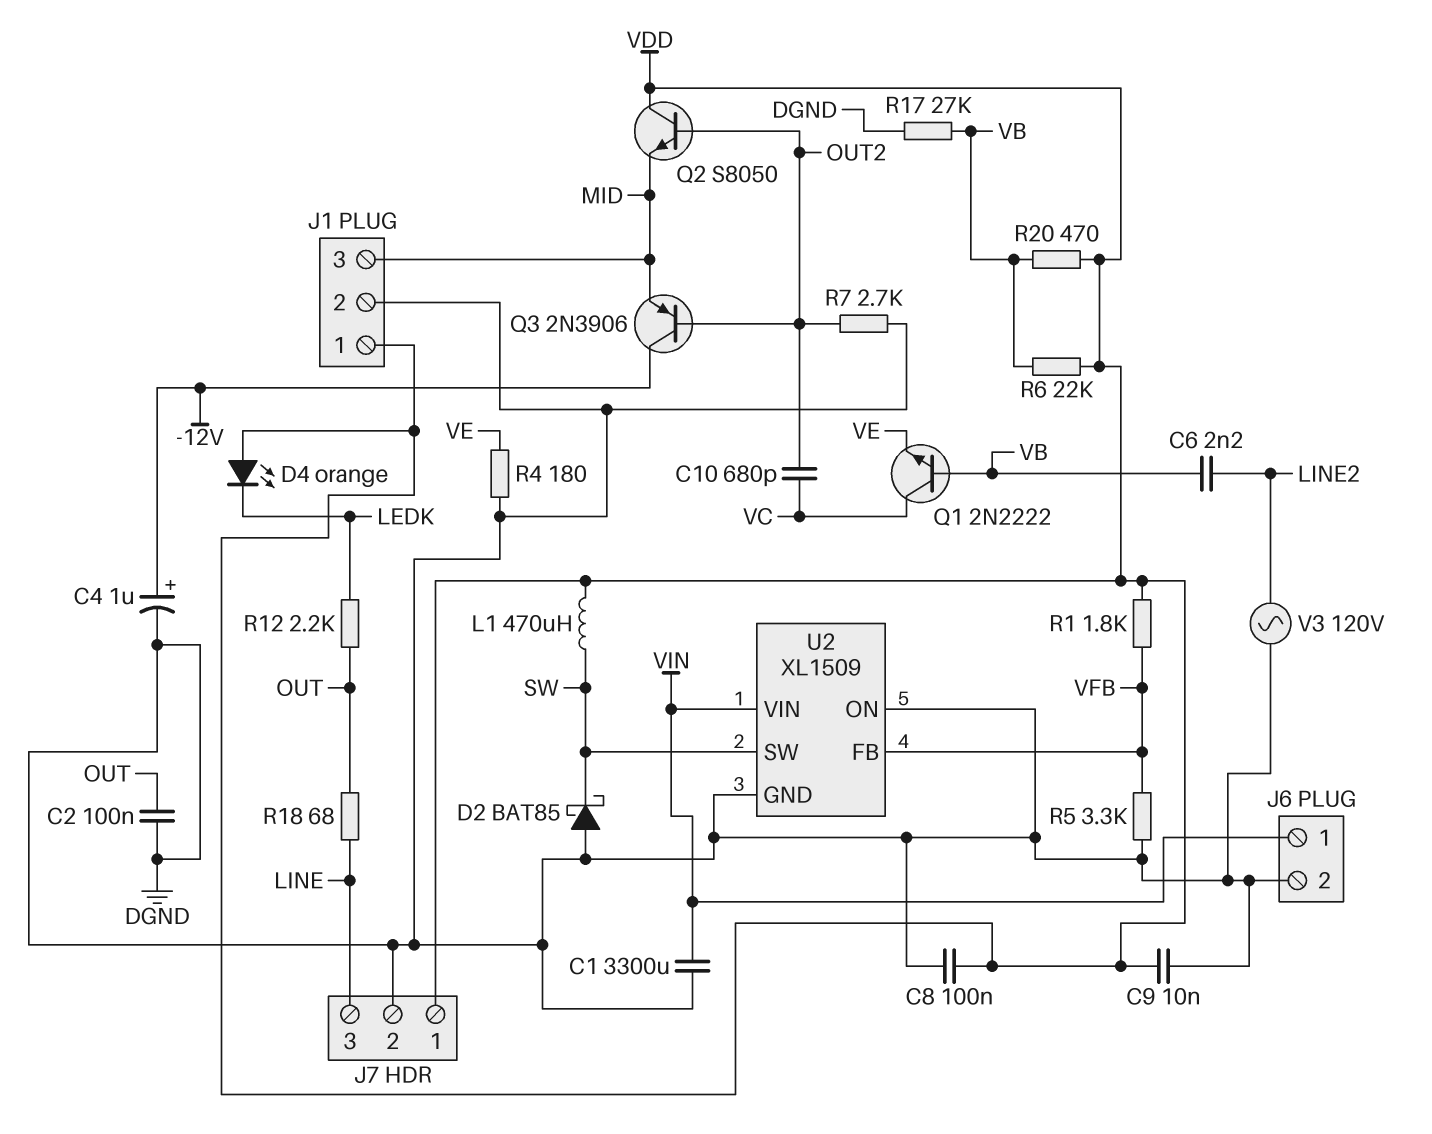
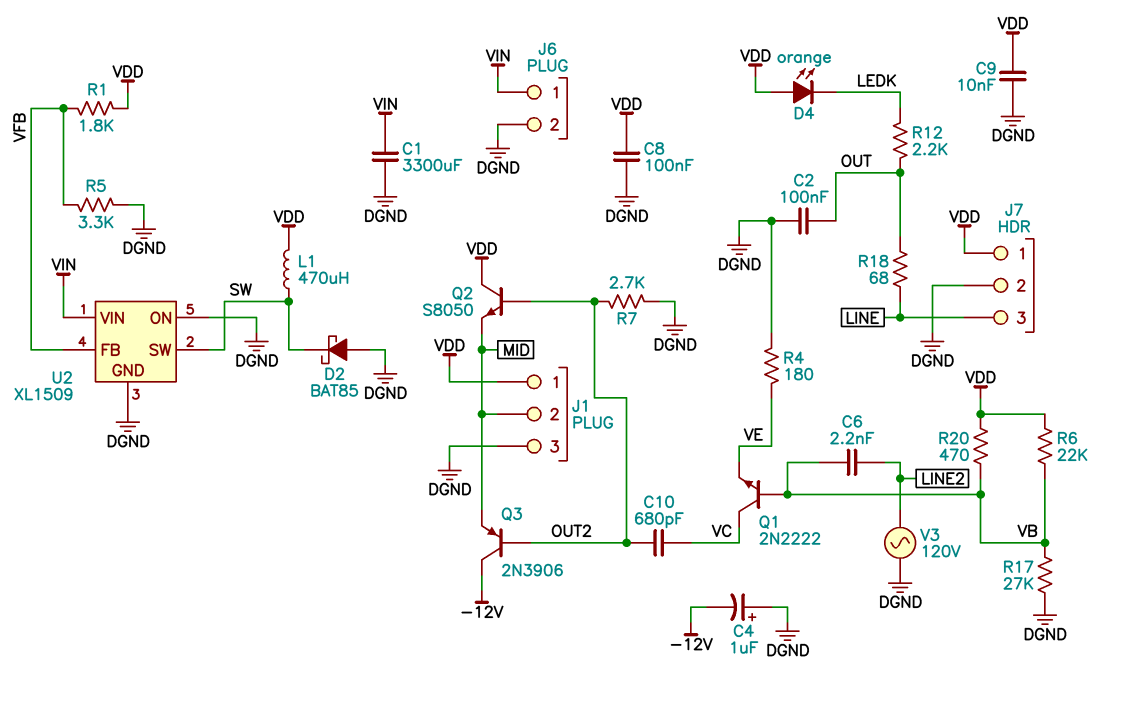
C4: 1uF (plus -12V, minus DGND) -> 1uF (plus DGND, minus -12V)
J1 pin 2: DGND -> MID
J1 pin 3: MID -> DGND

